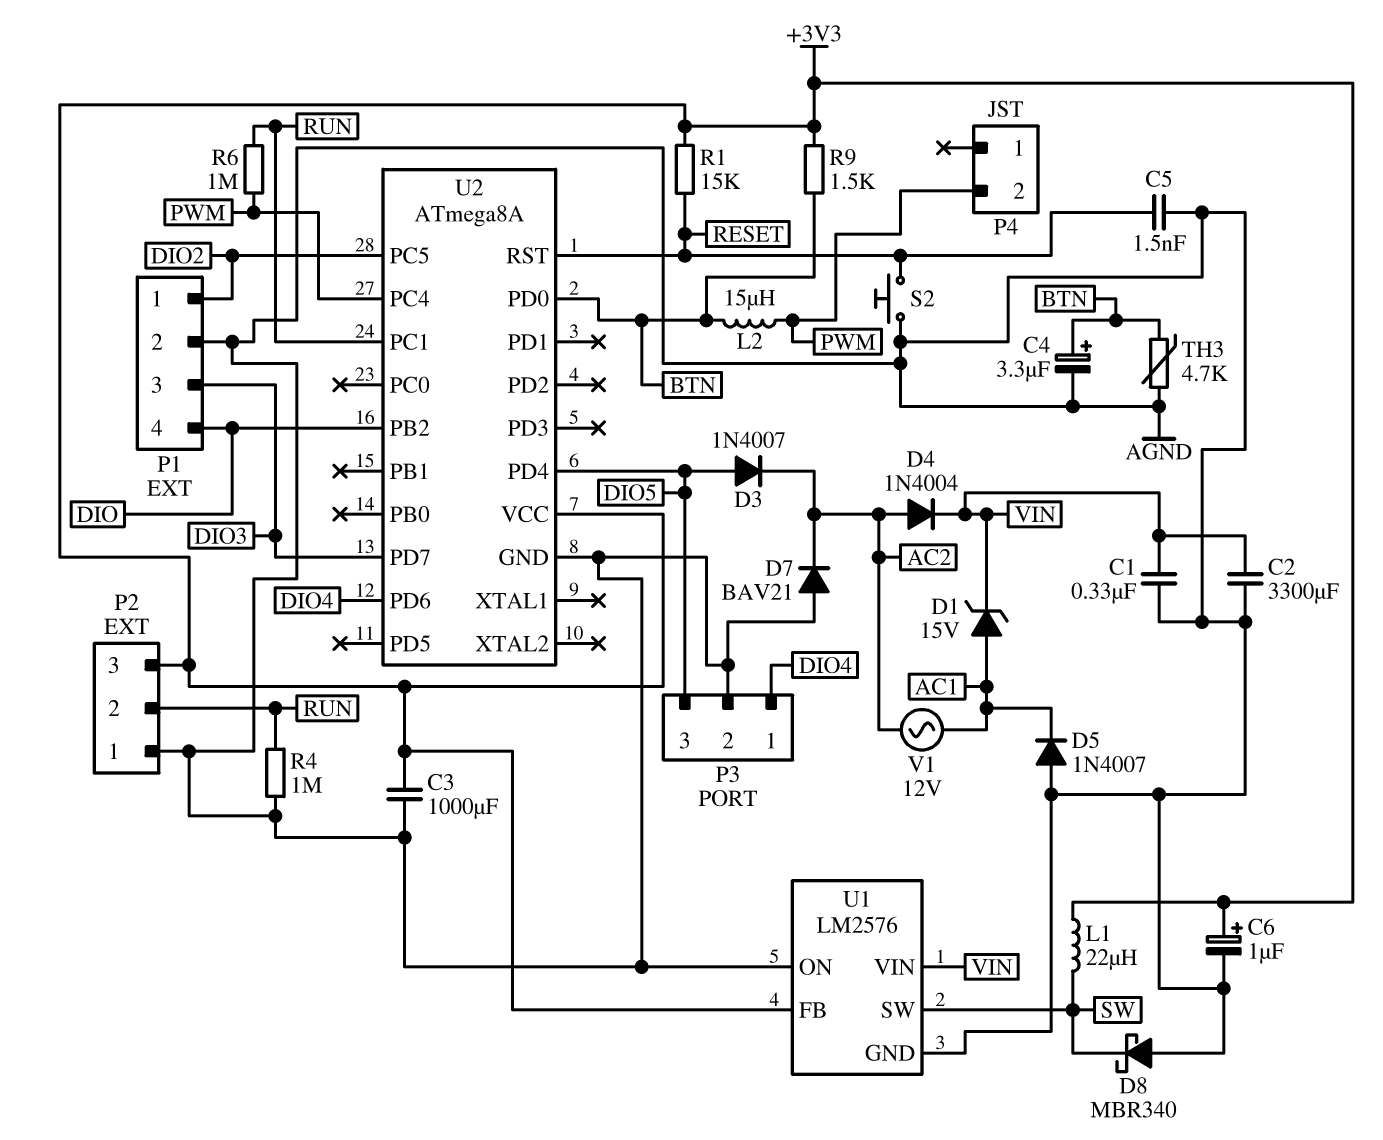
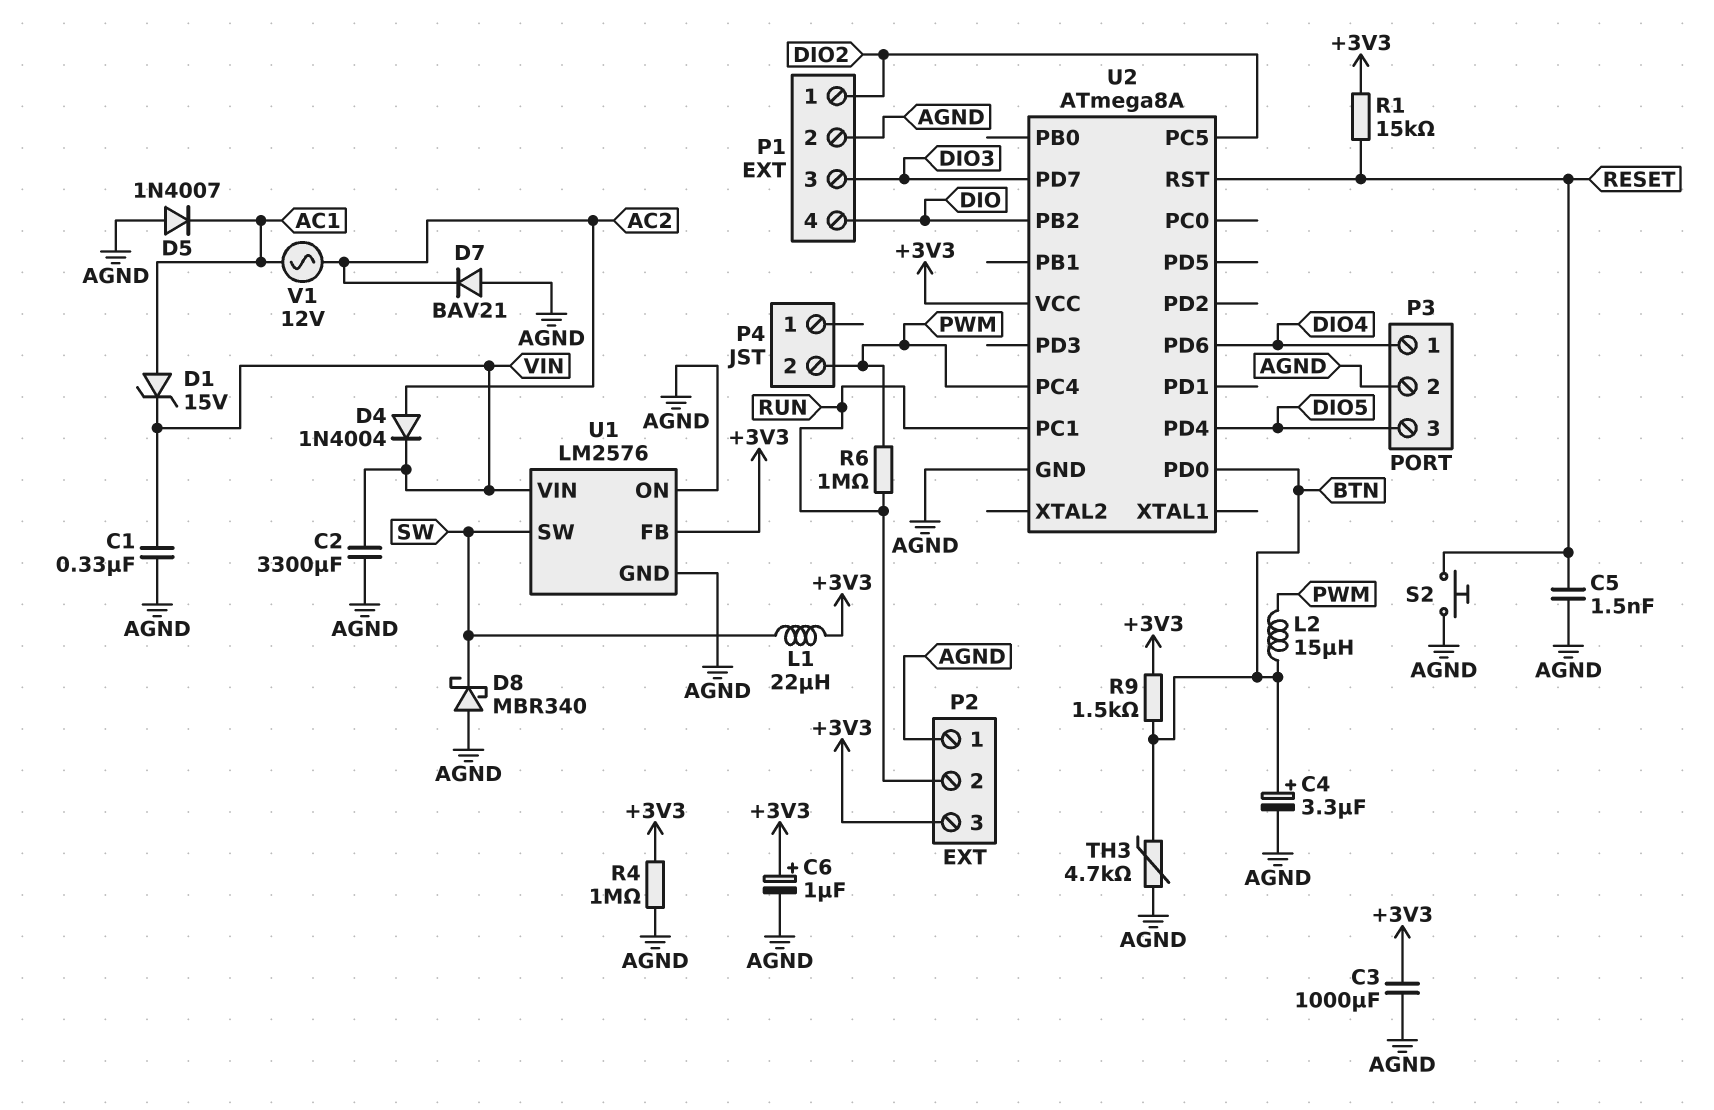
D3: diode 1N4007 (A DIO5, K AC2) -> none
R4: 1M (AGND, RUN) -> 1M (+3V3, AGND)

